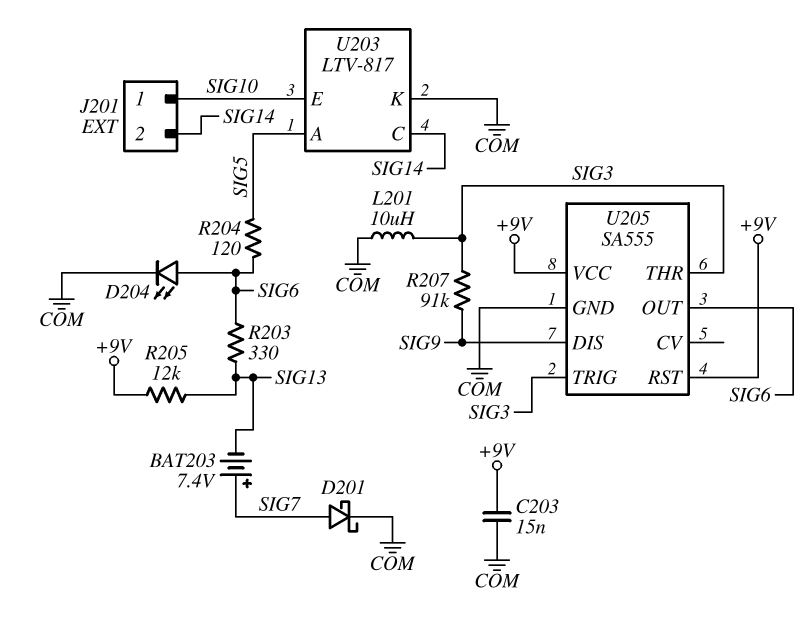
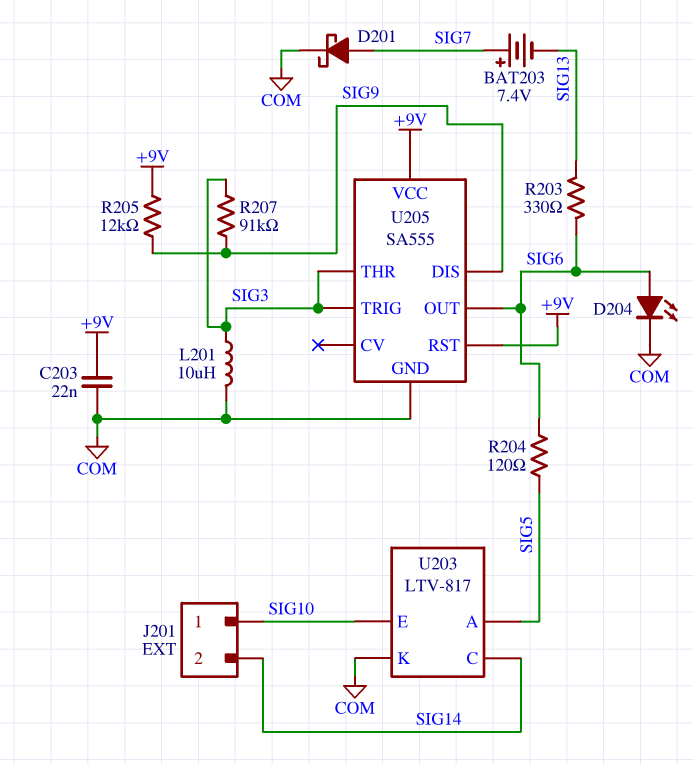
C203: 15nF (+9V, COM) -> 22nF (+9V, COM)
R205: 12k (+9V, SIG13) -> 12k (+9V, SIG9)

